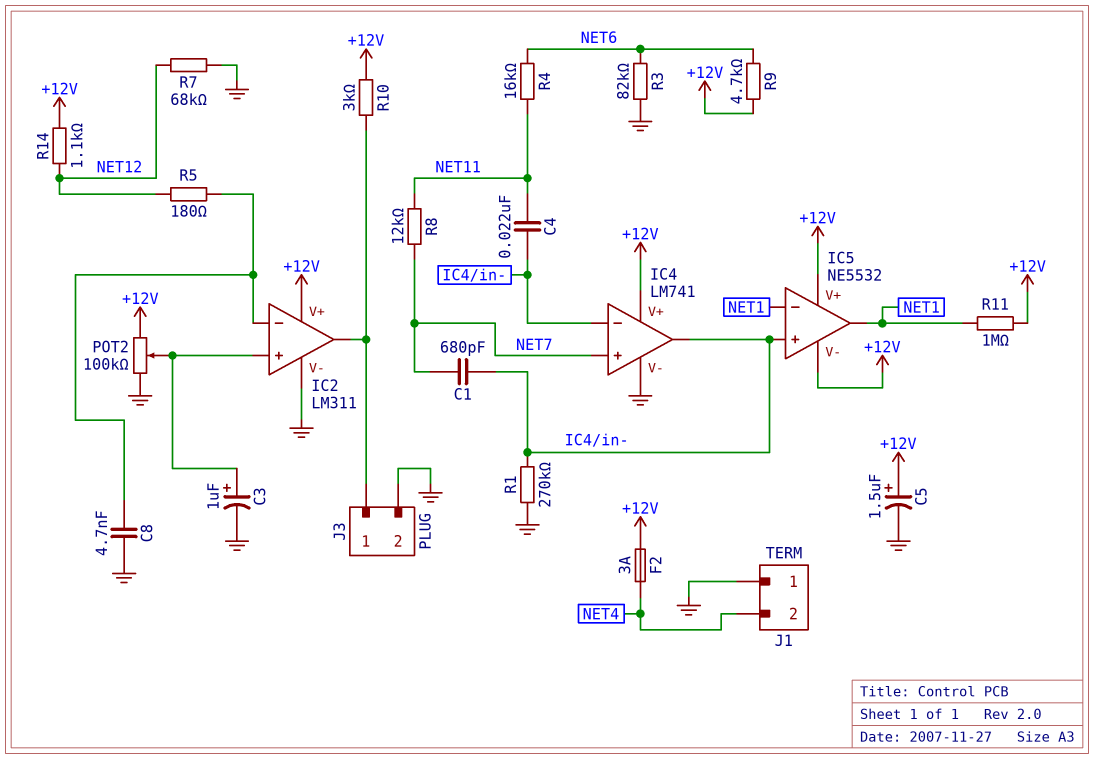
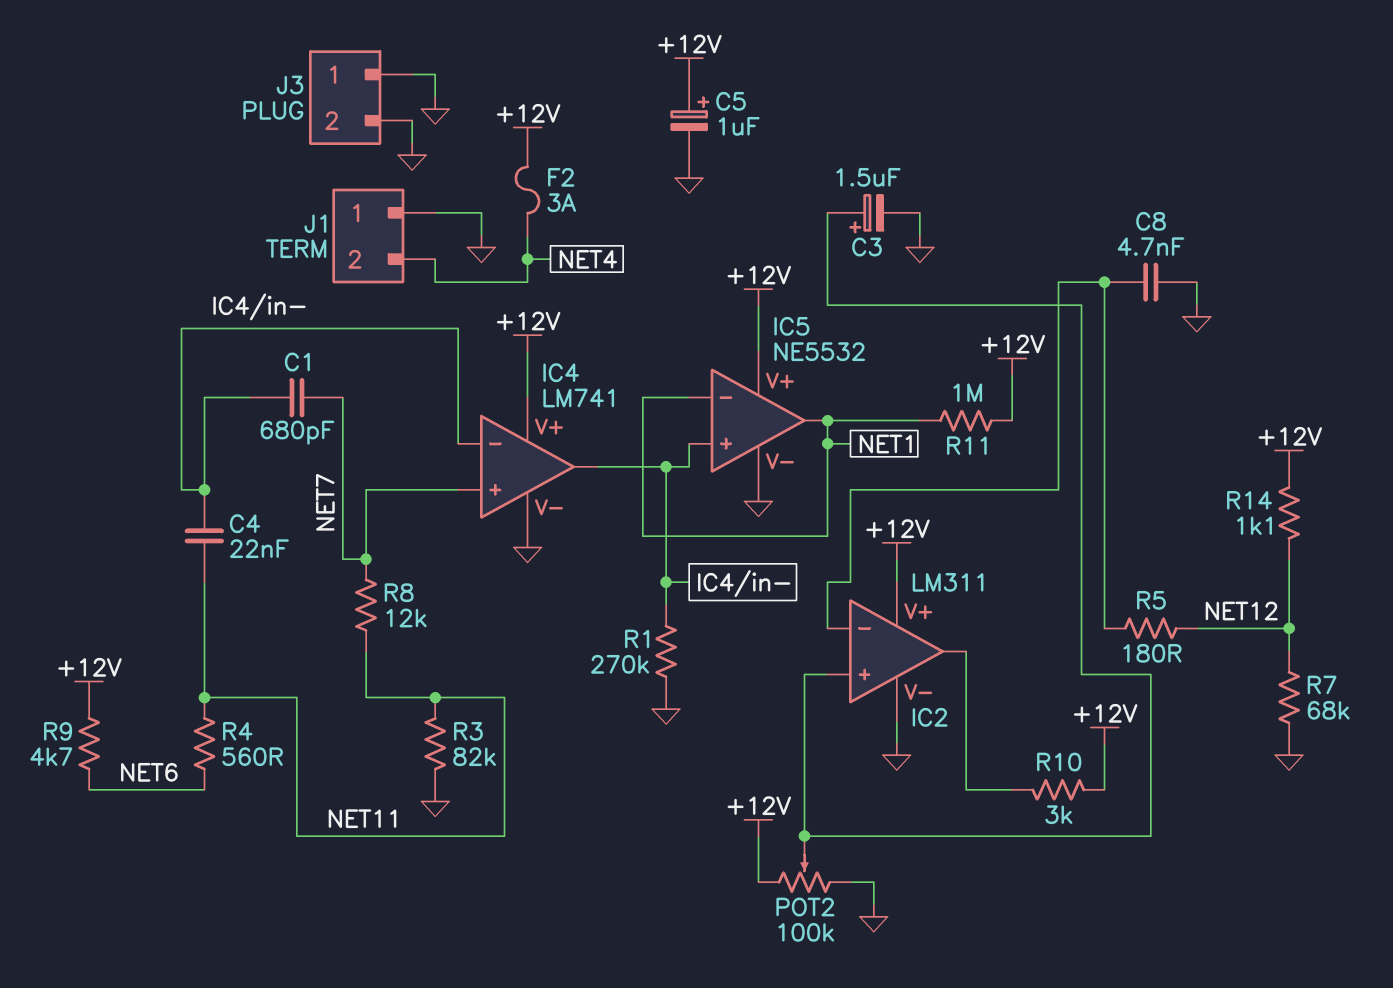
C3: 1uF (plus IC2/in+, minus GND) -> 1.5uF (plus IC2/in+, minus GND)
C5: 1.5uF (plus +12V, minus GND) -> 1uF (plus +12V, minus GND)
IC5 pin V-: +12V -> GND
J3 pin 1: IC2/out -> GND
R3: 82k (GND, NET6) -> 82k (GND, NET11)
R4: 16k (NET6, NET11) -> 560 (NET6, NET11)

